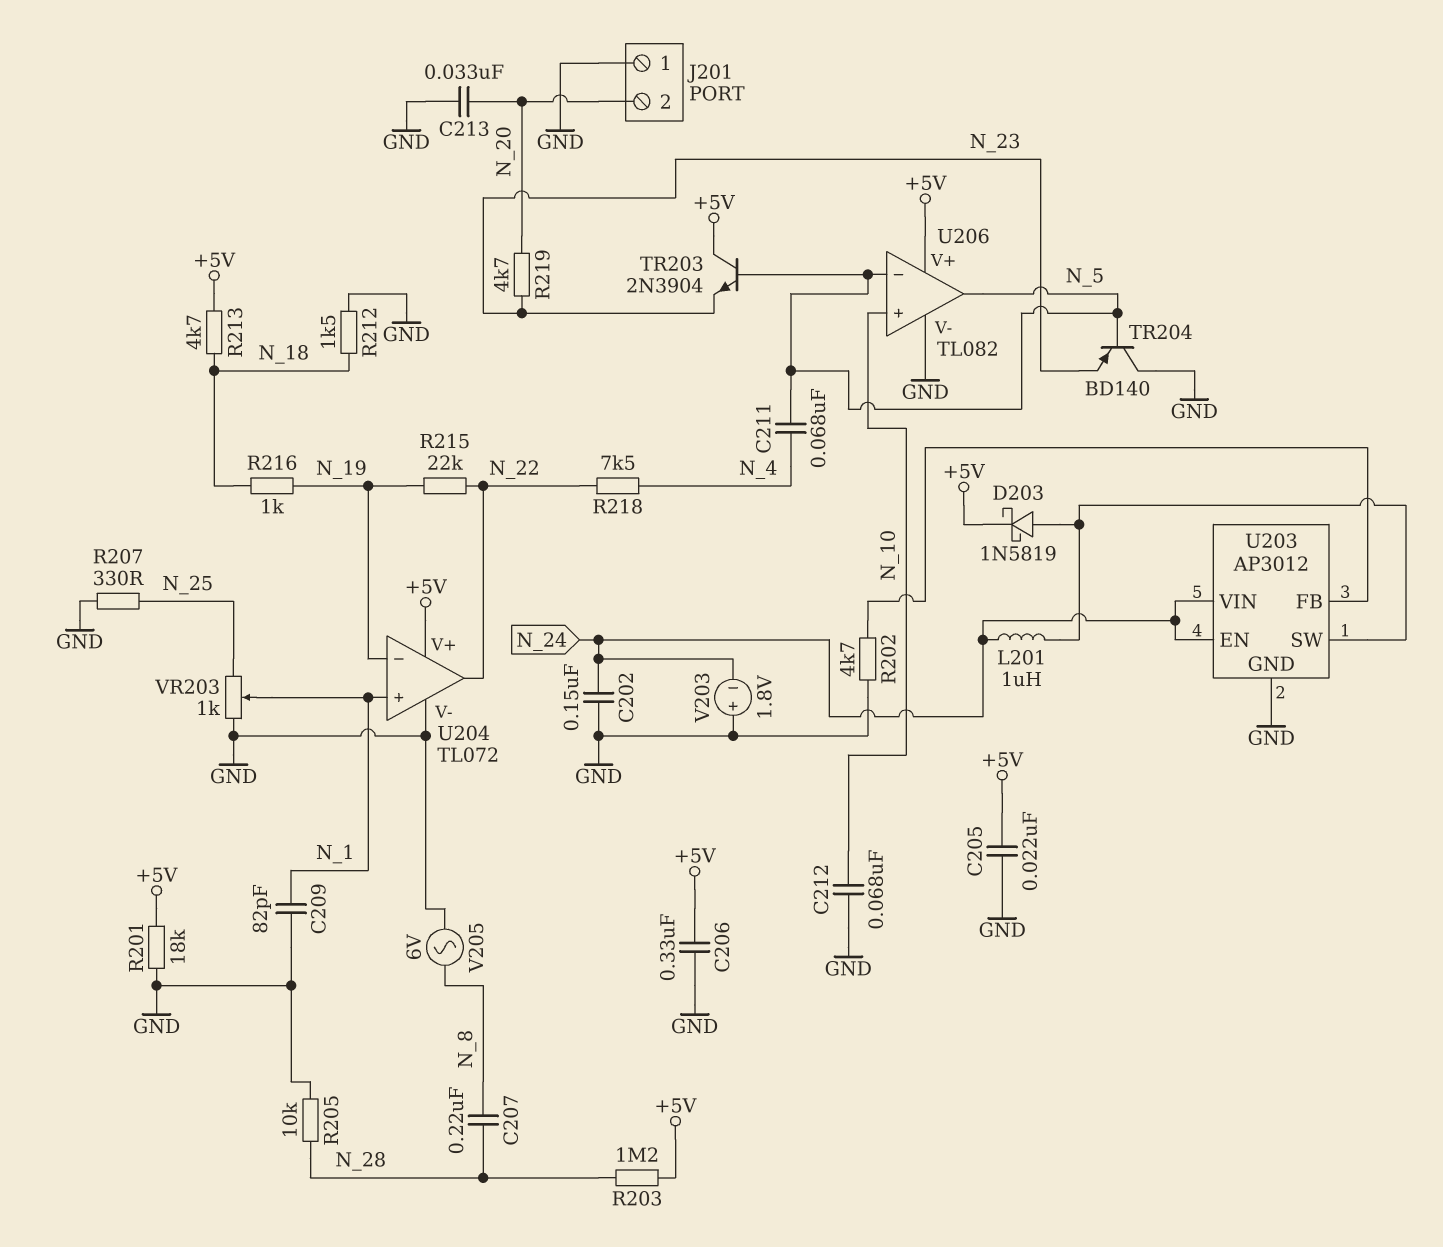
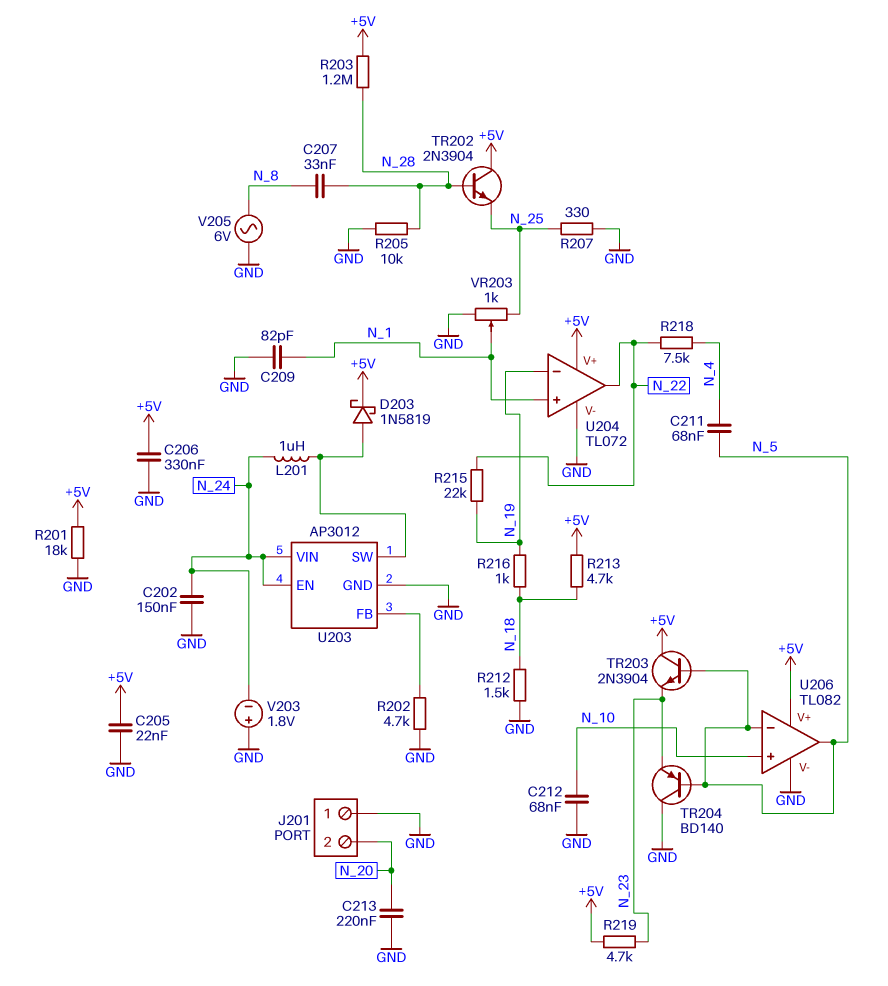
C207: 220nF (N_8, N_28) -> 33nF (N_8, N_28)
C213: 33nF (GND, N_20) -> 220nF (GND, N_20)
R219: 4.7k (N_20, N_23) -> 4.7k (+5V, N_23)
TR202: none -> NPN 2N3904 (B N_28, C +5V, E N_25)

